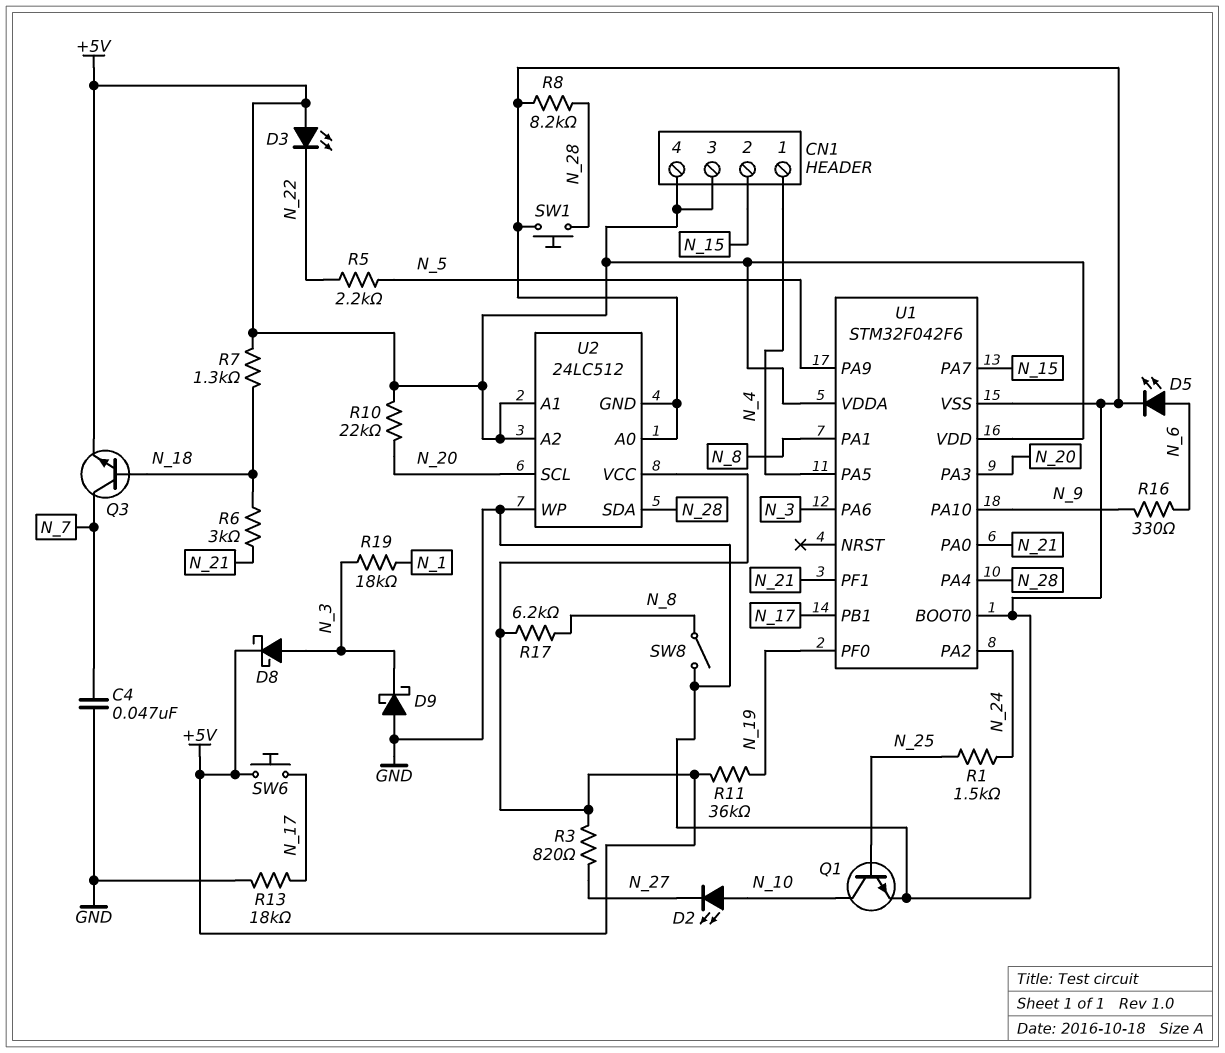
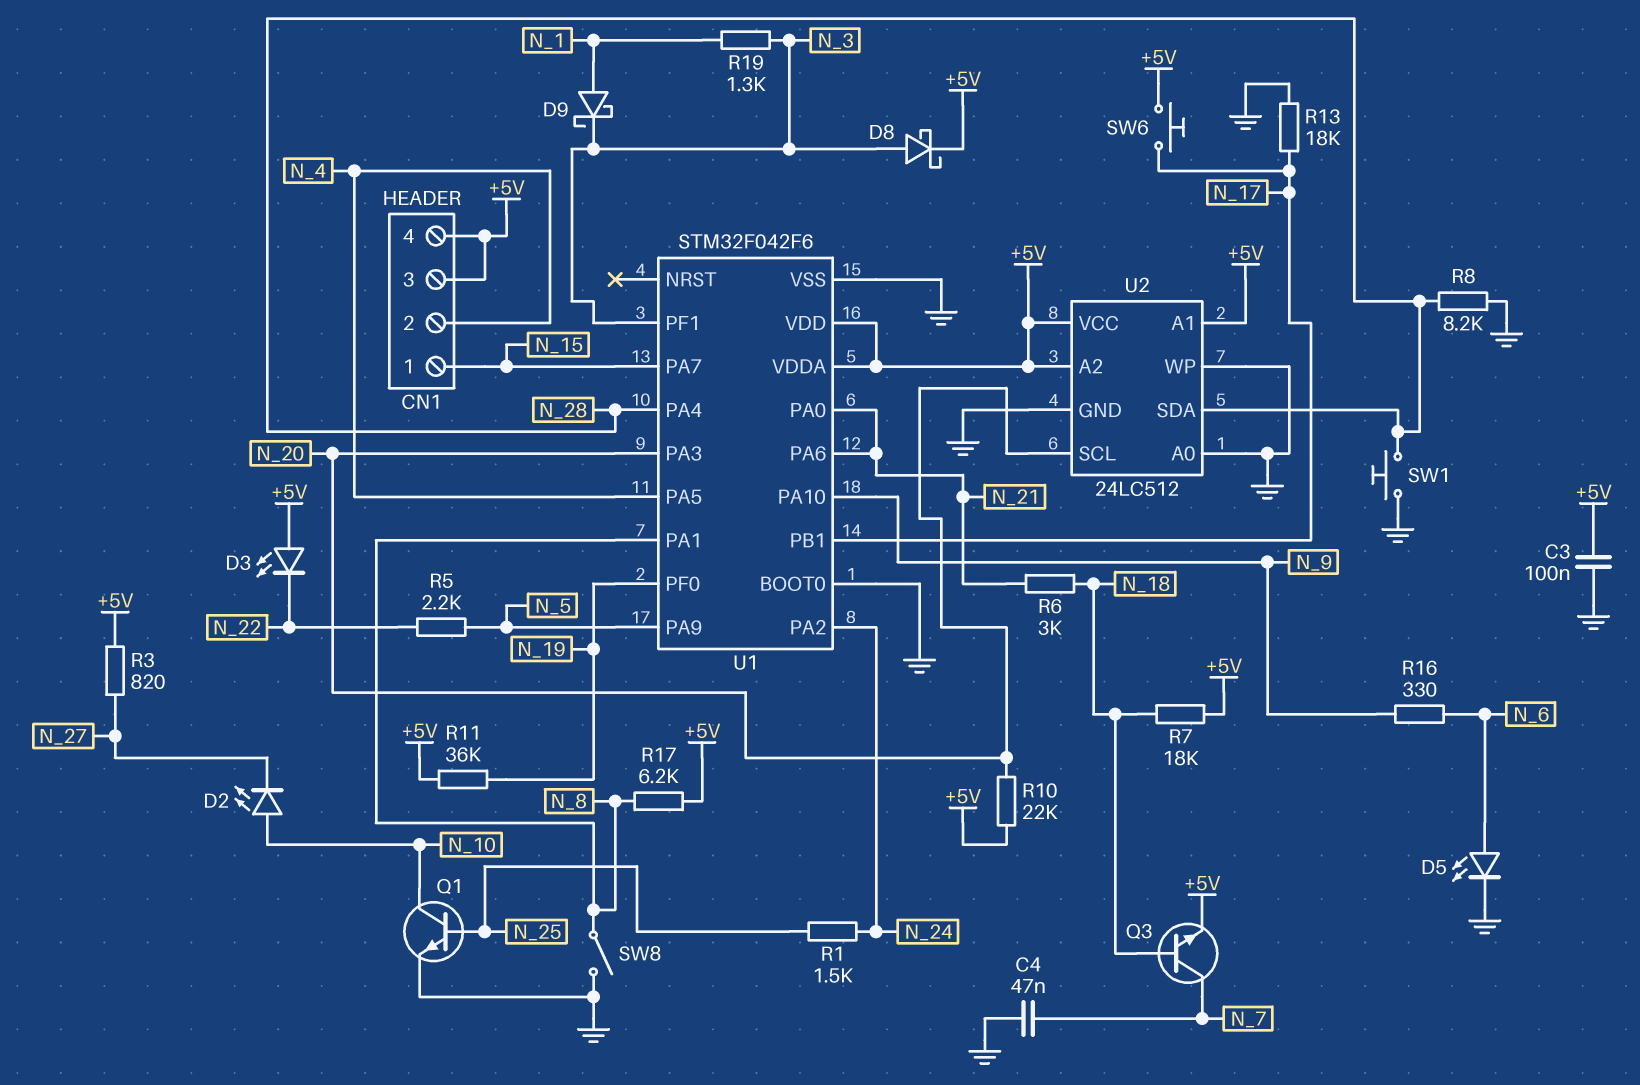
C3: none -> 100nF (+5V, GND)
CN1 pin 1: N_4 -> N_15
CN1 pin 2: N_15 -> N_4
D9: schottky (A GND, K N_3) -> schottky (A N_1, K N_3)
R7: 1.3k (+5V, N_18) -> 18k (+5V, N_18)
R19: 18k (N_1, N_3) -> 1.3k (N_1, N_3)
U1 pin PA6: N_3 -> N_21
U1 pin PF1: N_21 -> N_3

